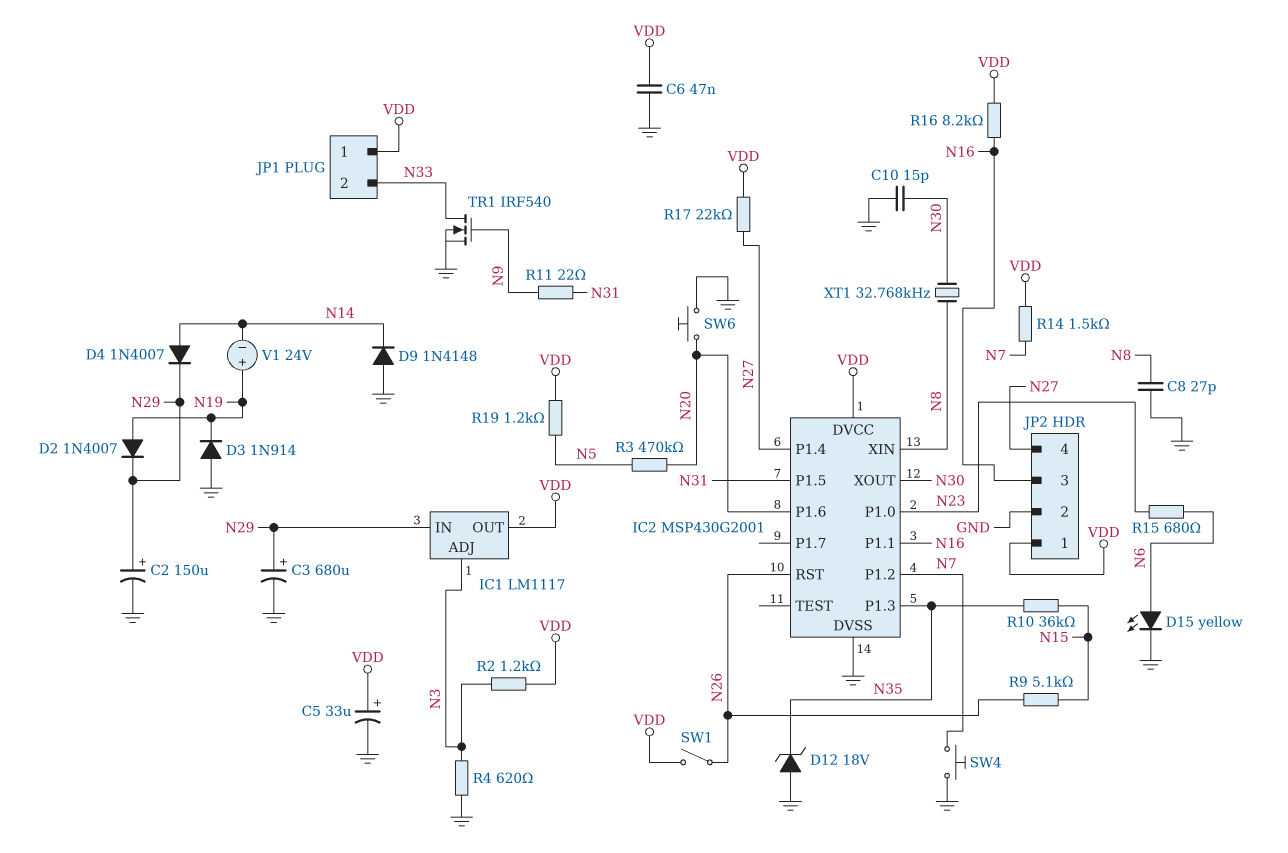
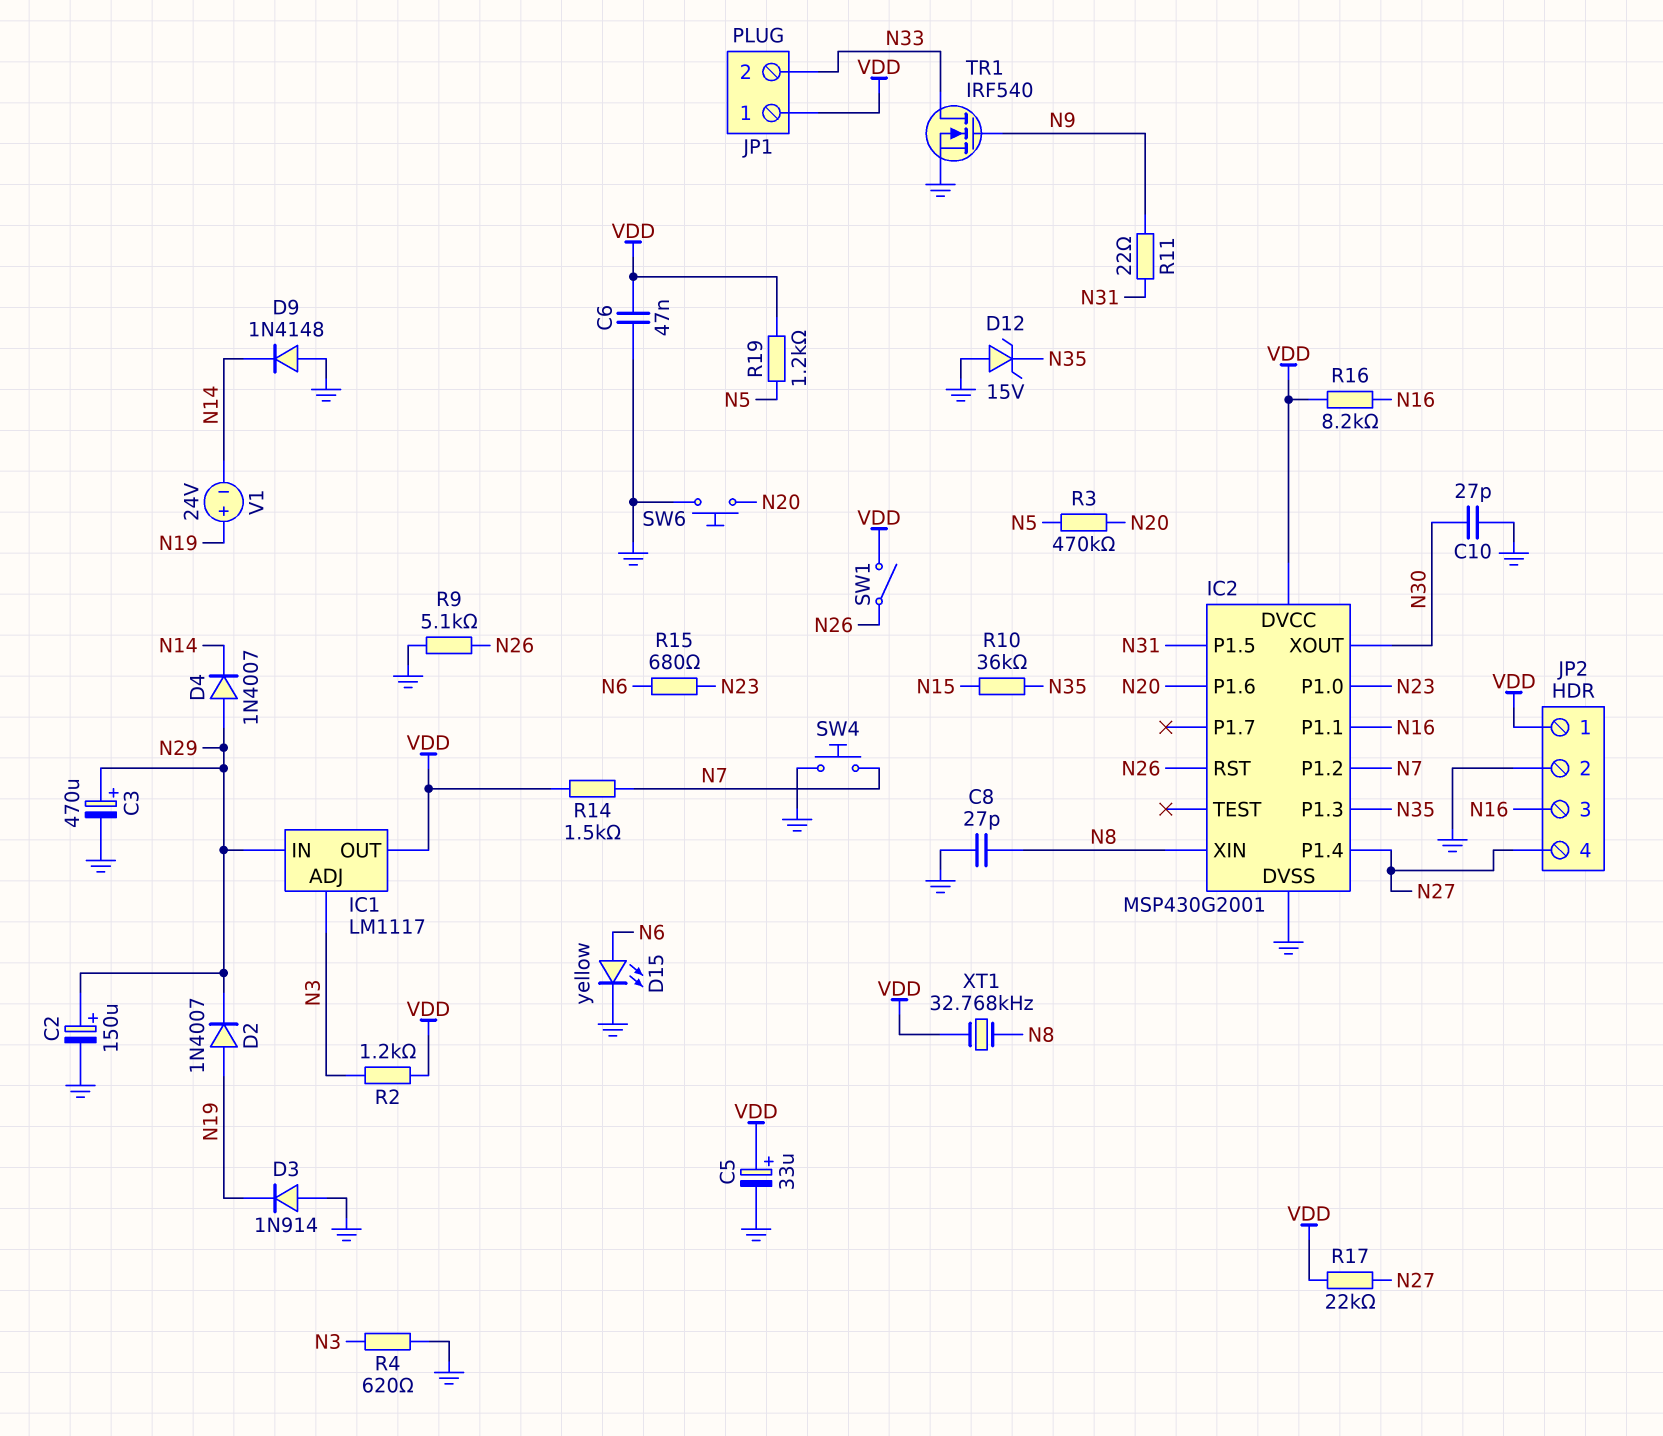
C3: 680uF (plus N29, minus GND) -> 470uF (plus N29, minus GND)
C10: 15pF (GND, N30) -> 27pF (GND, N30)
D4: diode 1N4007 (A N14, K N29) -> diode 1N4007 (A N29, K N14)
D12: zener 18V (A GND, K N35) -> zener 15V (A GND, K N35)
R9: 5.1k (N15, N26) -> 5.1k (GND, N26)
XT1: 32.768kHz (N8, N30) -> 32.768kHz (N8, VDD)

